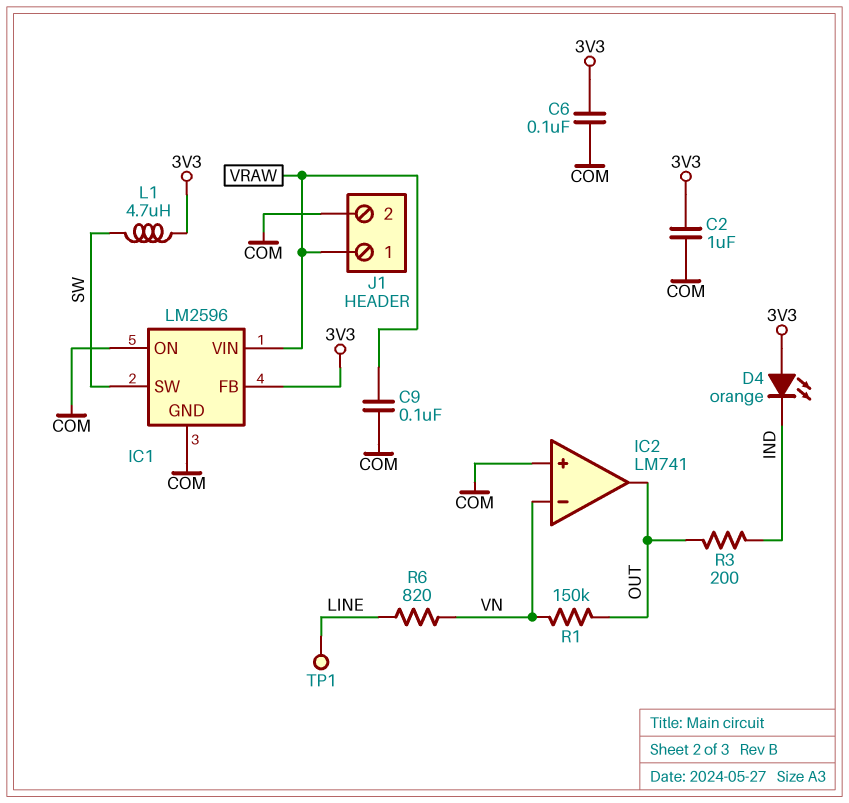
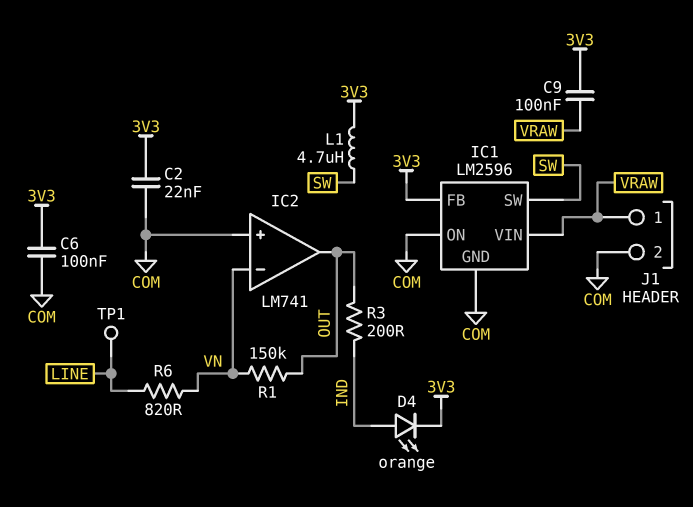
C2: 1uF (3V3, COM) -> 22nF (3V3, COM)
C9: 100nF (COM, VRAW) -> 100nF (3V3, VRAW)
D4: LED orange (A 3V3, K IND) -> LED orange (A IND, K 3V3)

